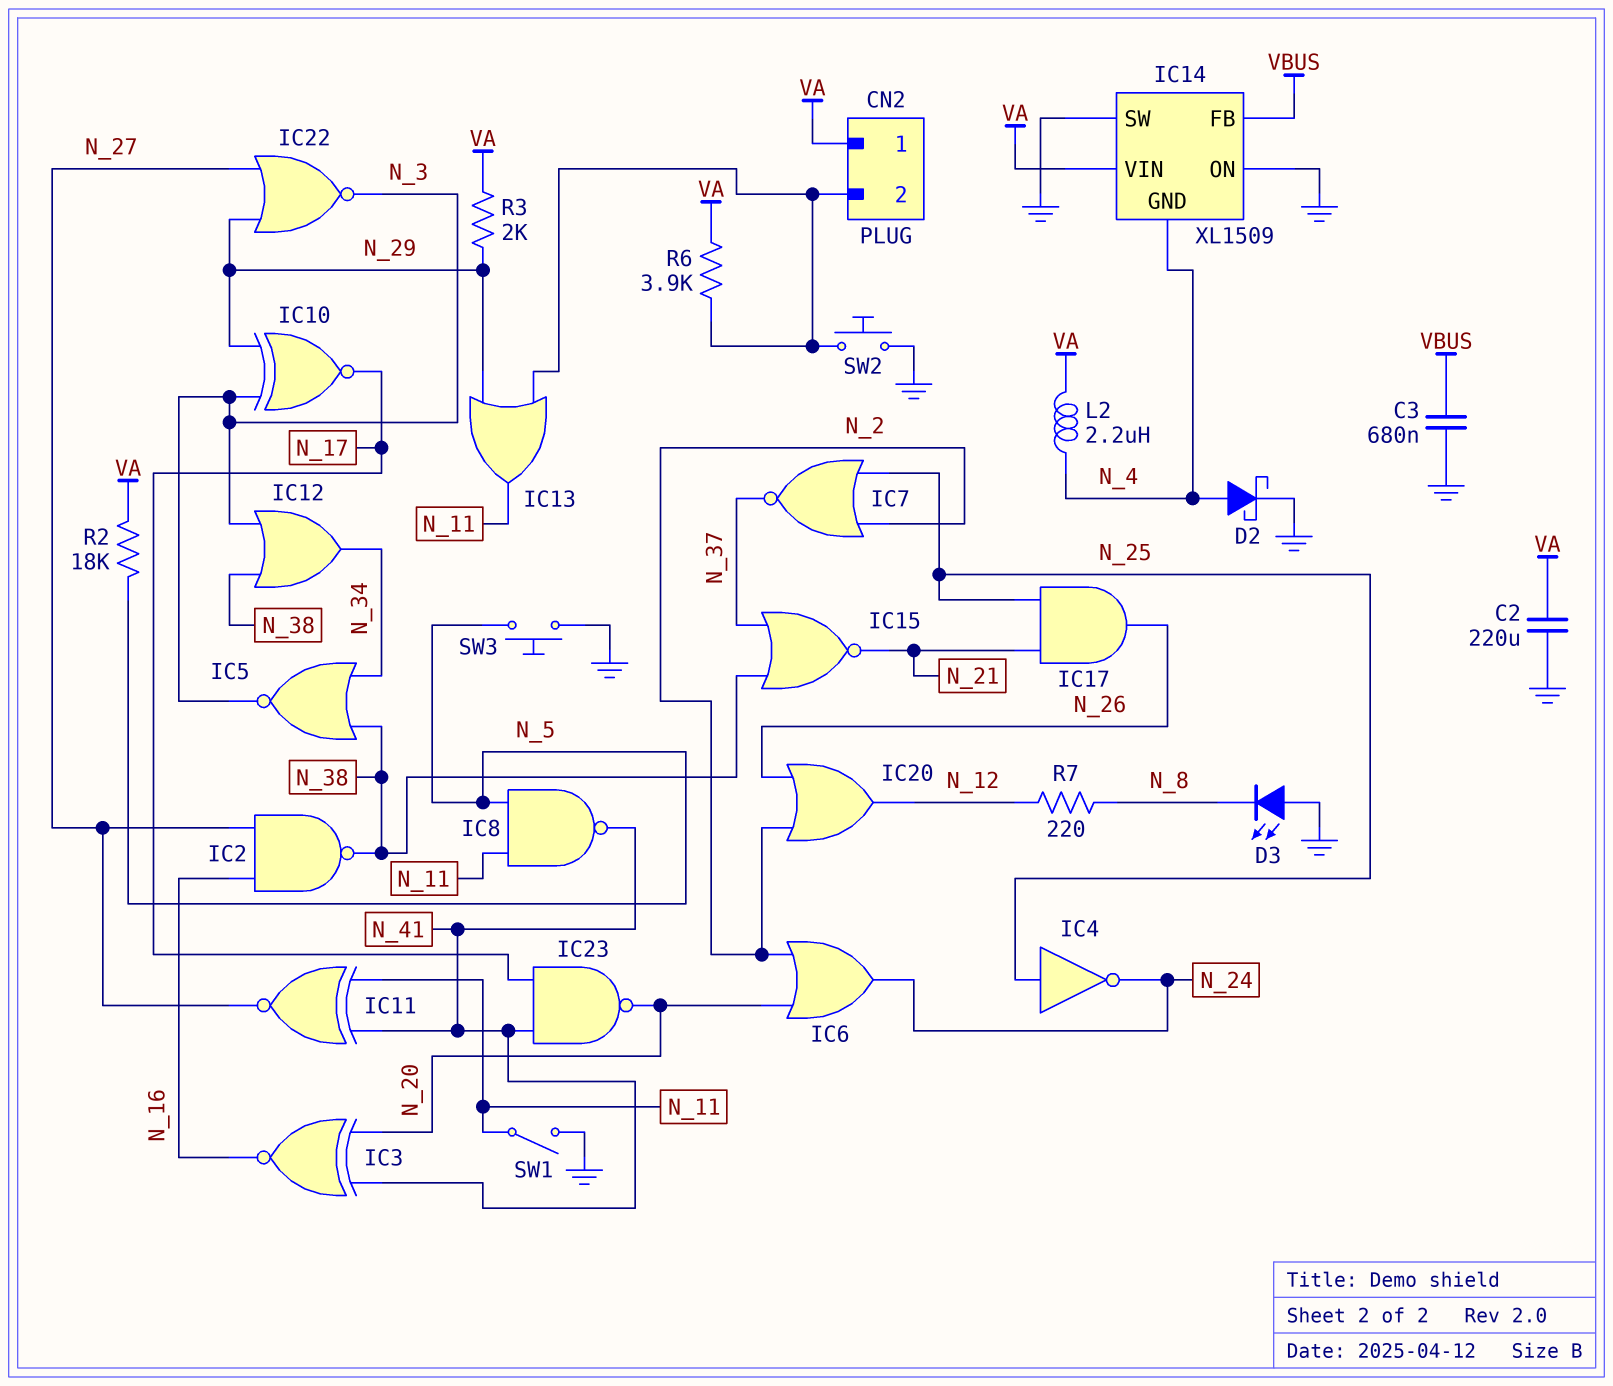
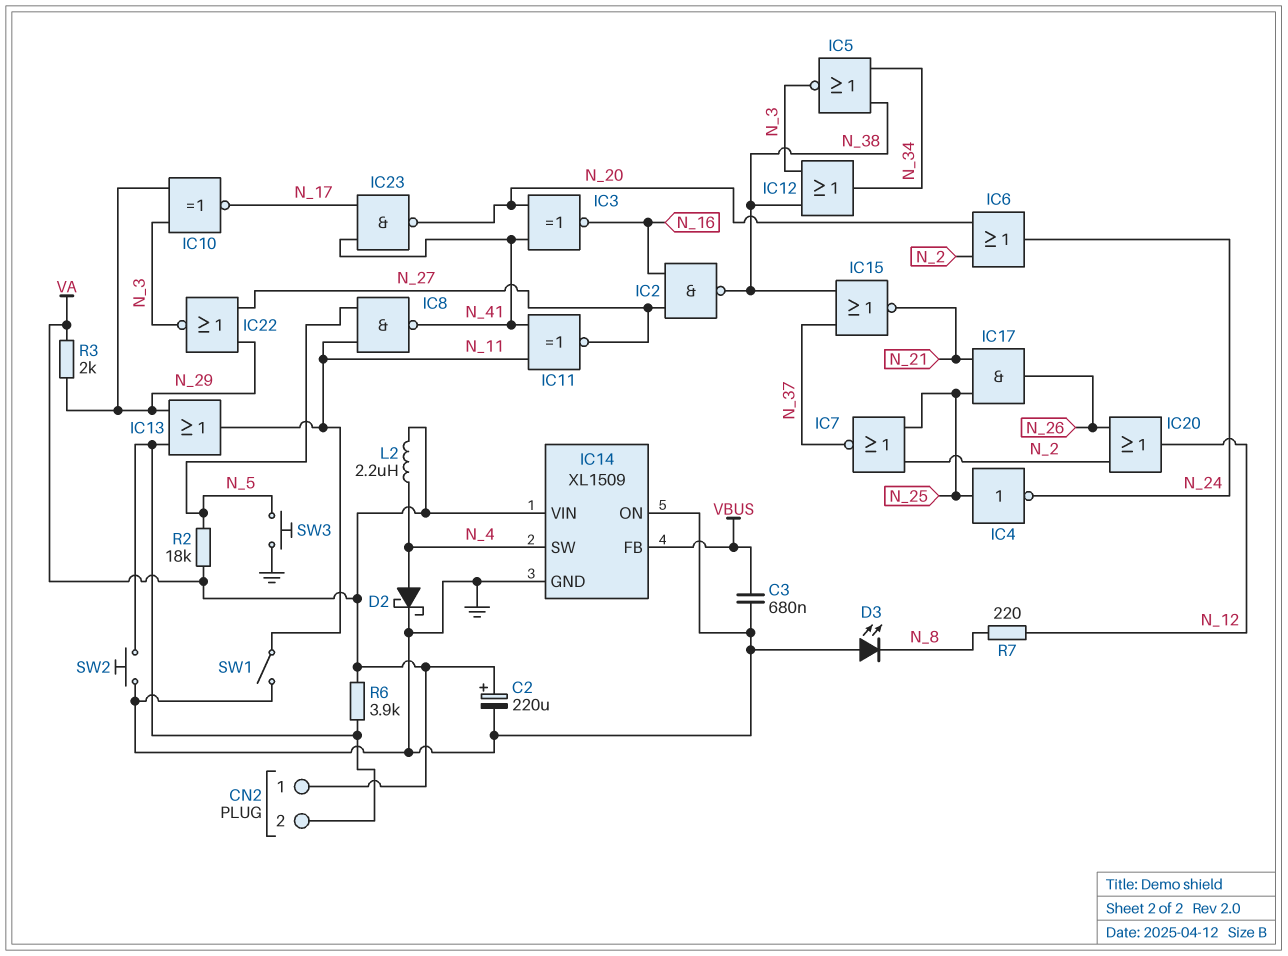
C2: 220uF (GND, VA) -> 220uF (plus VA, minus GND)
IC14 pin GND: N_4 -> GND
IC14 pin SW: GND -> N_4

